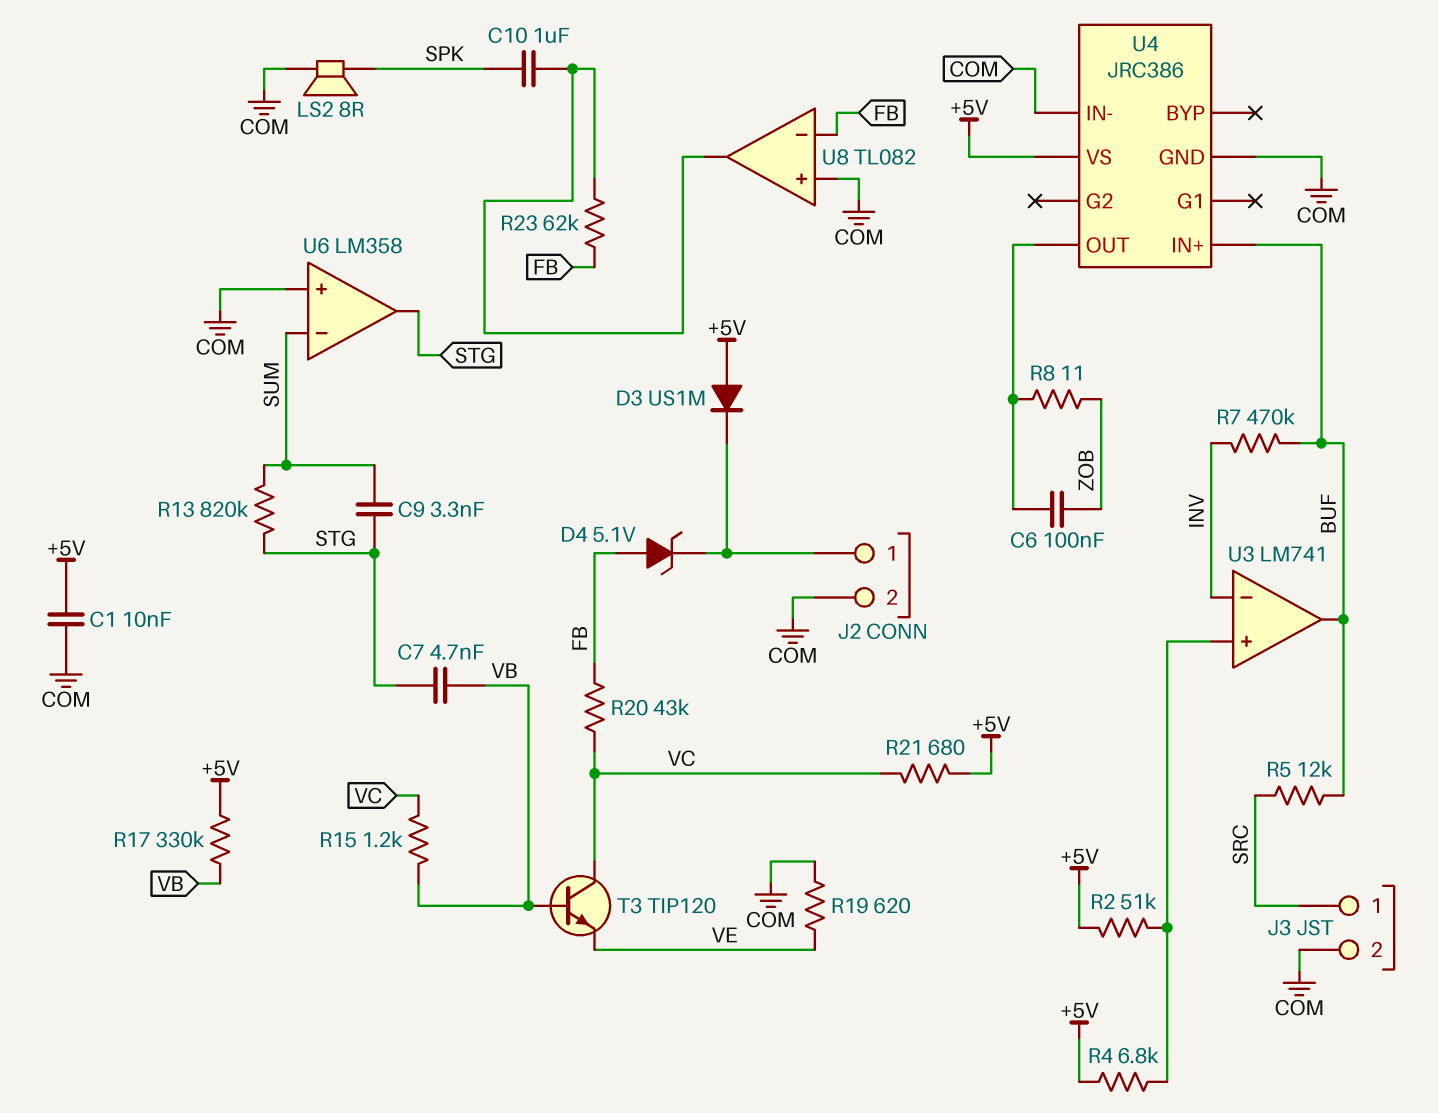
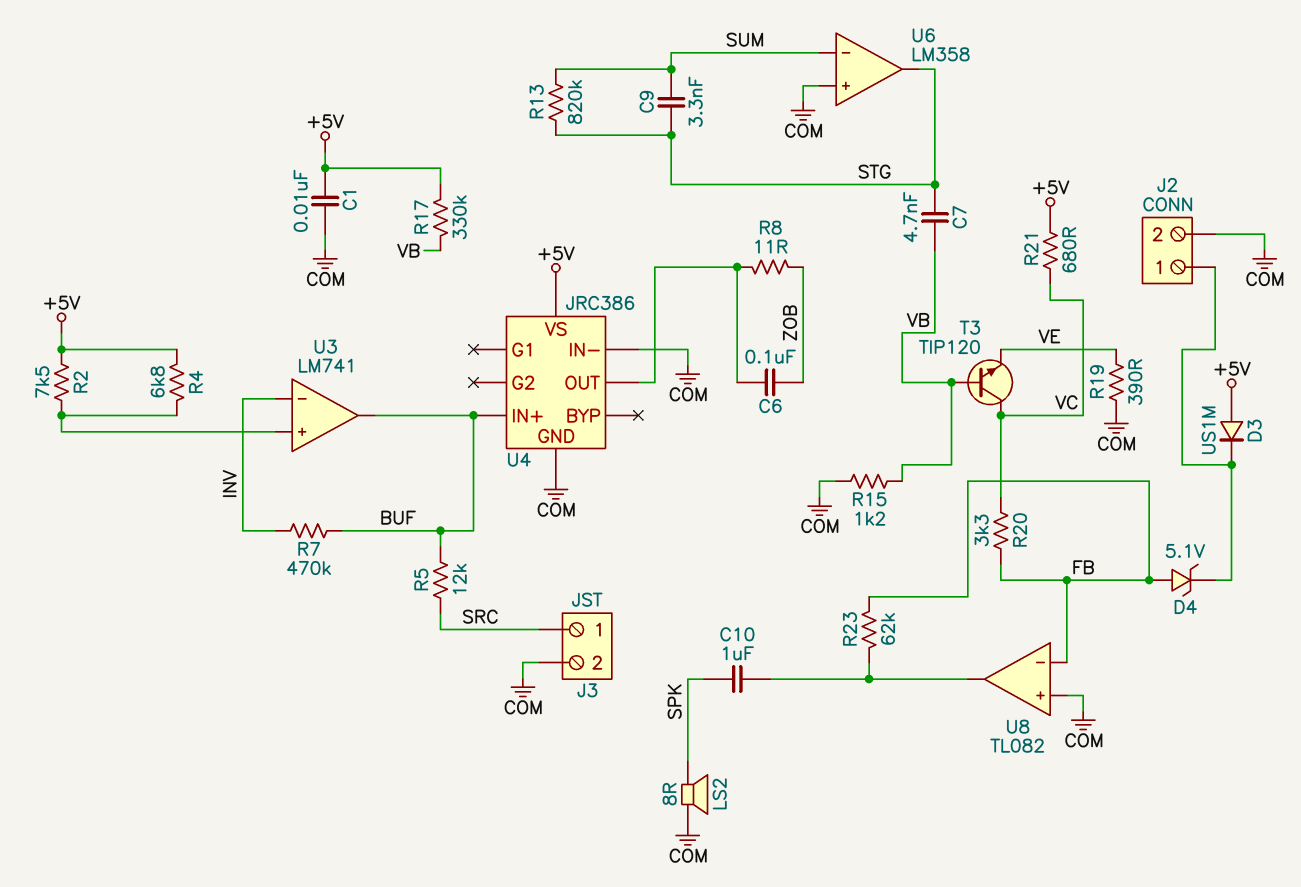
R2: 51k (+5V, U3/in+) -> 7.5k (+5V, U3/in+)
R15: 1.2k (VB, VC) -> 1.2k (COM, VB)
R19: 620 (COM, VE) -> 390 (COM, VE)
R20: 43k (FB, VC) -> 3.3k (FB, VC)

